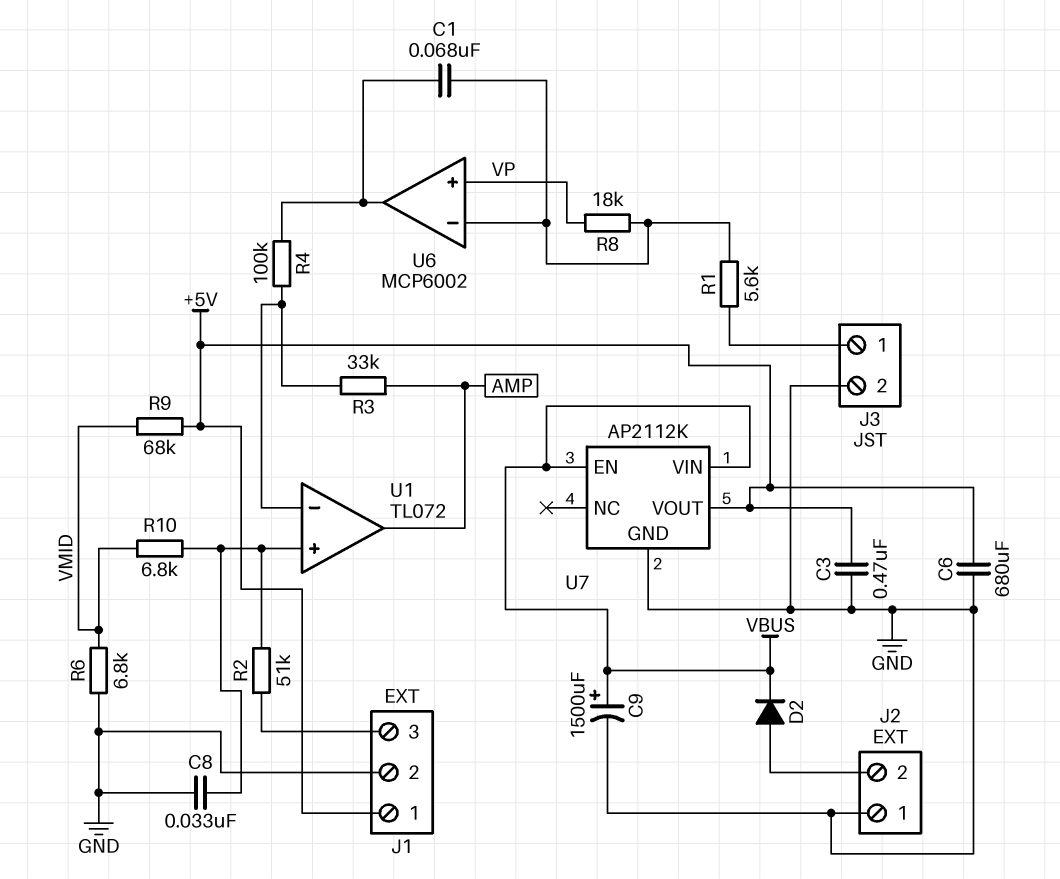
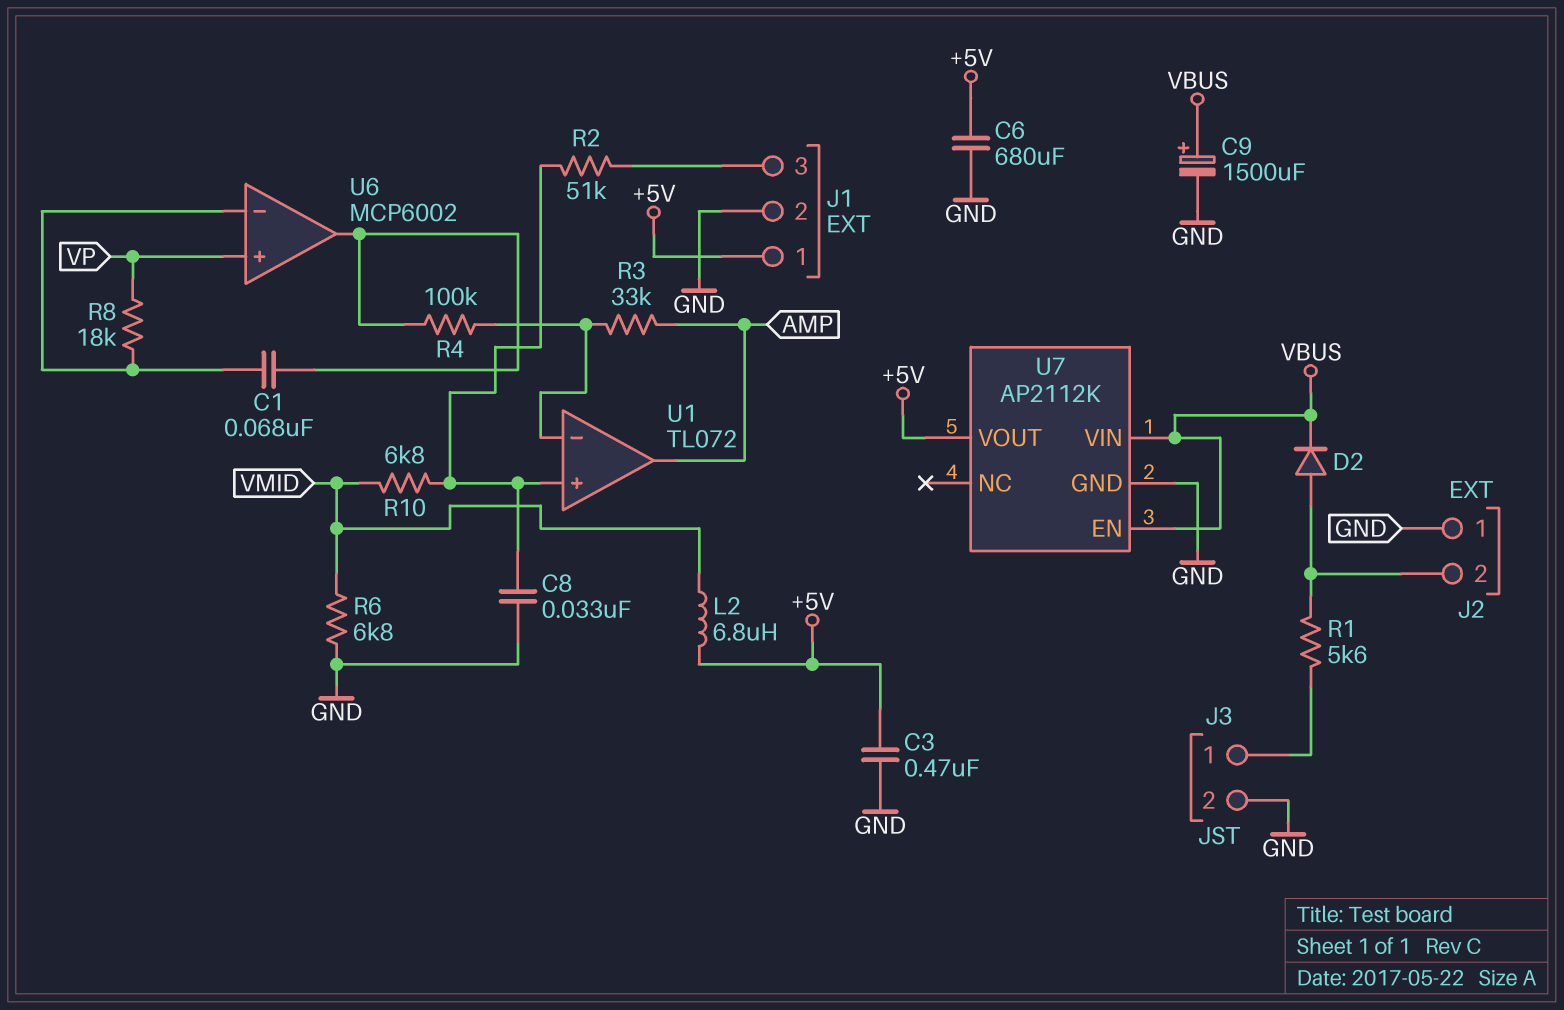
L2: none -> 6.8uH (+5V, VMID)
R1: 5.6k (J3/1, U6/in-) -> 5.6k (J2/2, J3/1)
R9: 68k (+5V, VMID) -> none

